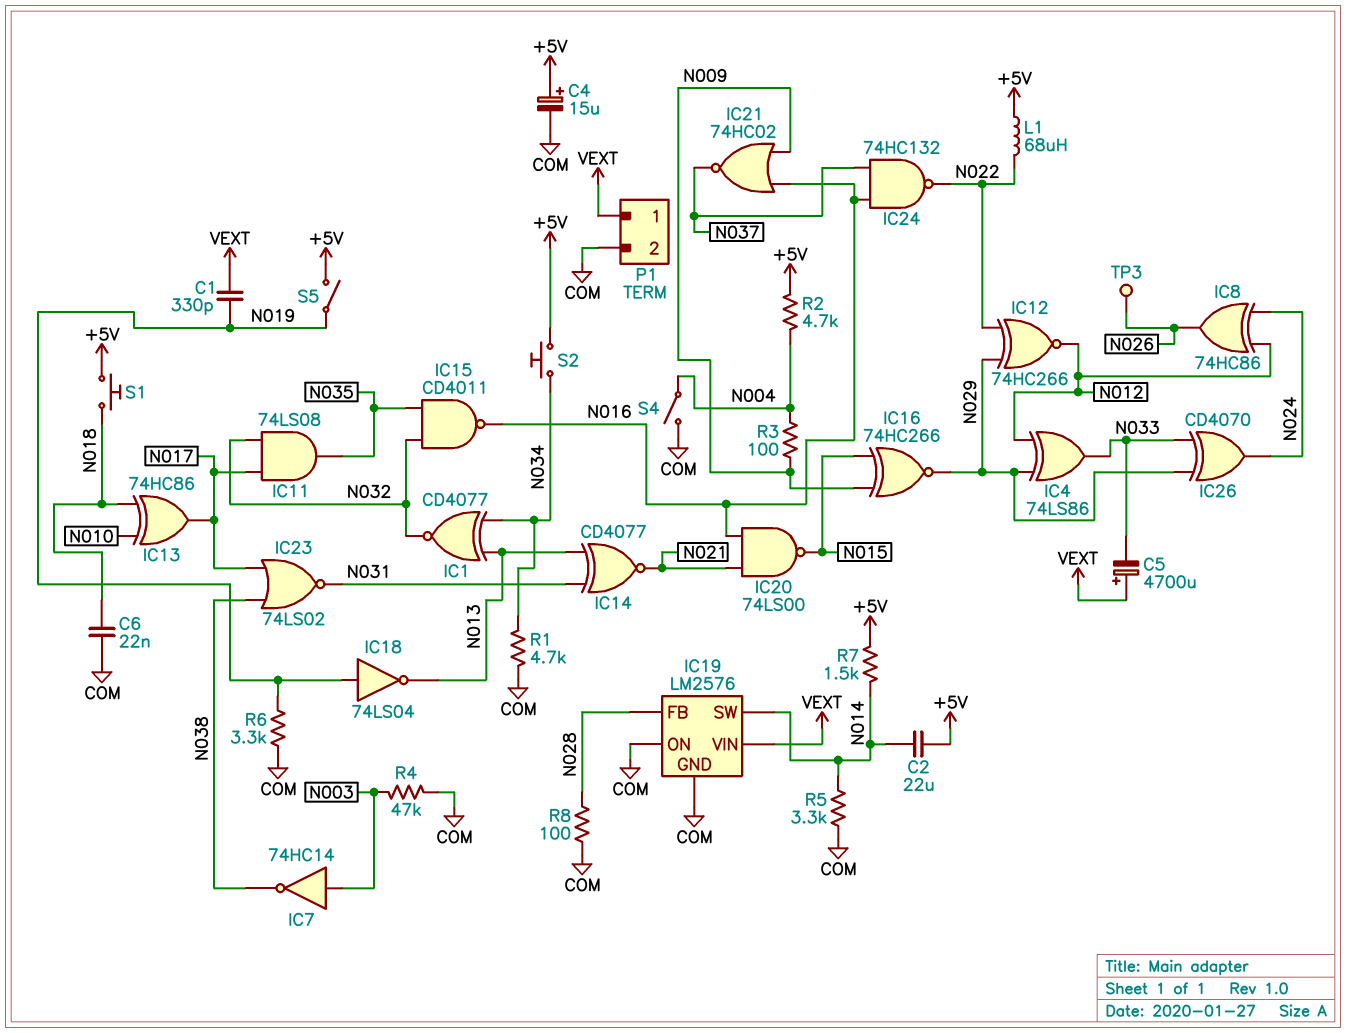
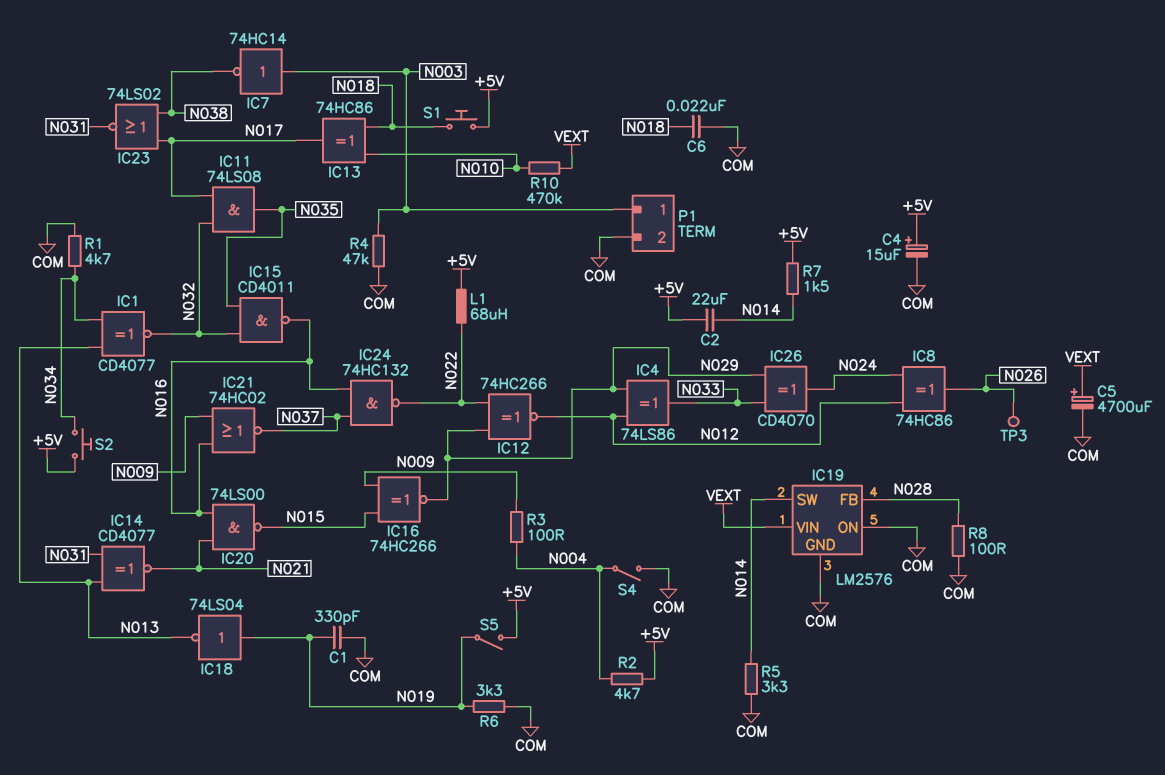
C1: 330pF (N019, VEXT) -> 330pF (COM, N019)
C5: 4700uF (plus VEXT, minus N033) -> 4700uF (plus VEXT, minus COM)
P1 pin 1: VEXT -> N003
R10: none -> 470k (N010, VEXT)

